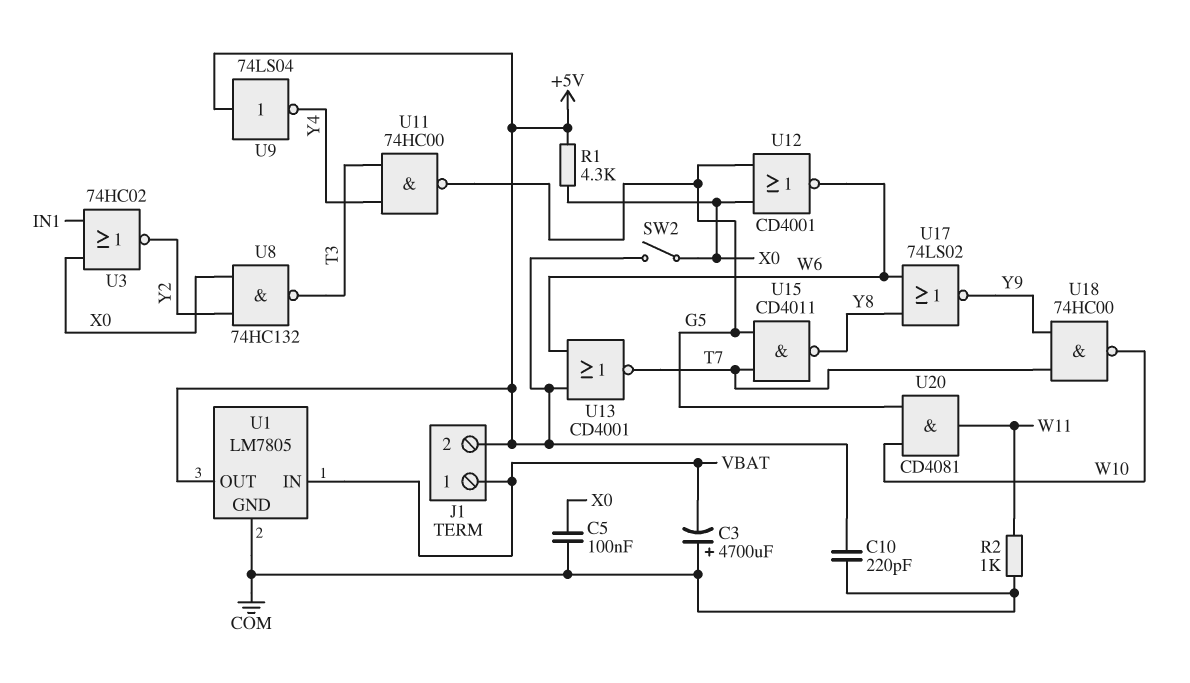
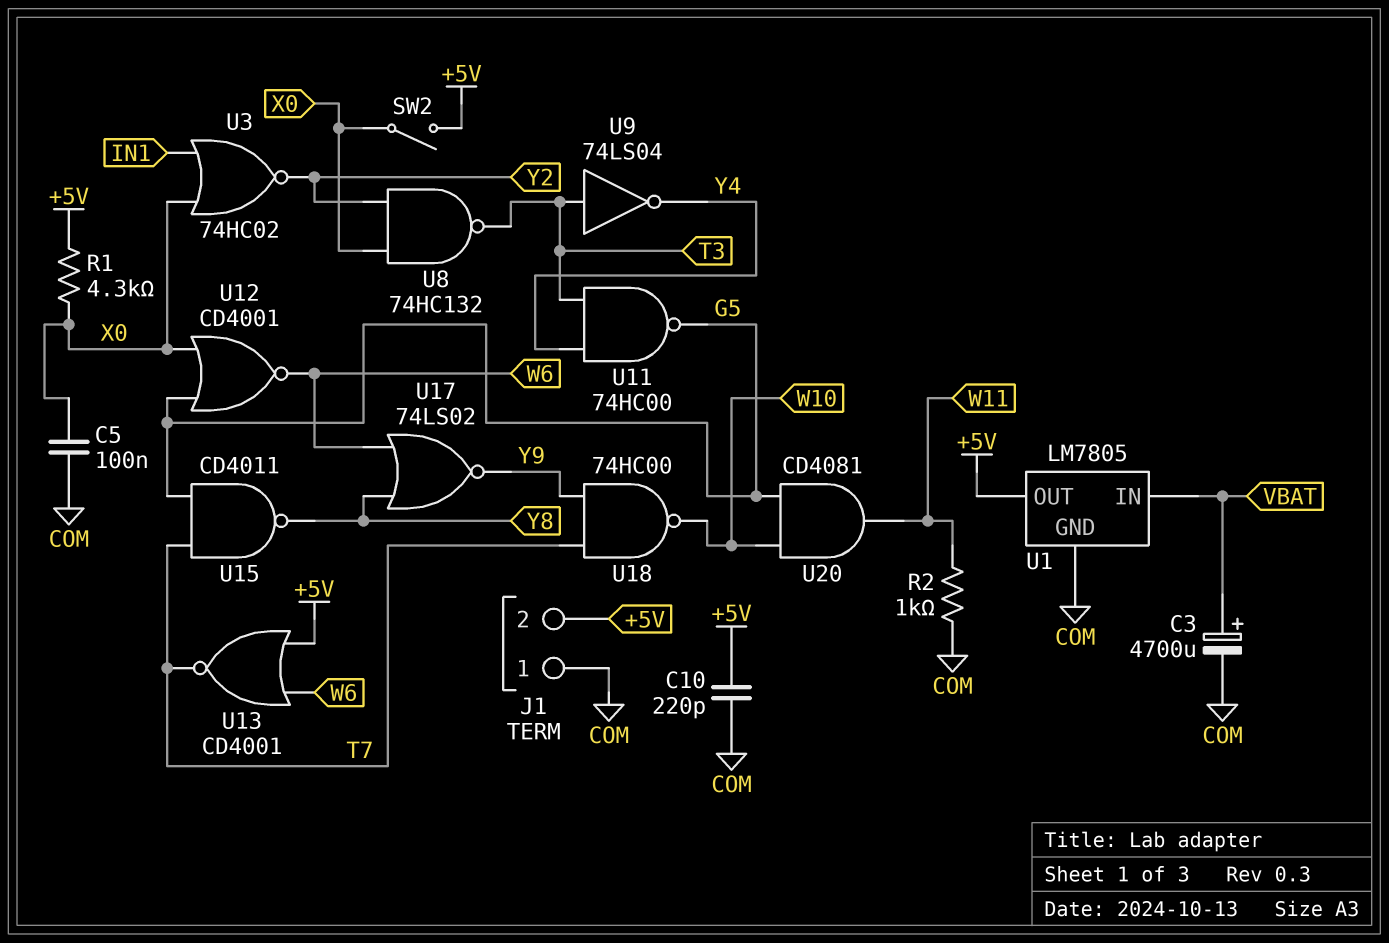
C3: 4700uF (plus COM, minus VBAT) -> 4700uF (plus VBAT, minus COM)
J1 pin 1: VBAT -> COM
U9: NOT 74LS04 (in +5V, out Y4) -> NOT 74LS04 (in T3, out Y4)

